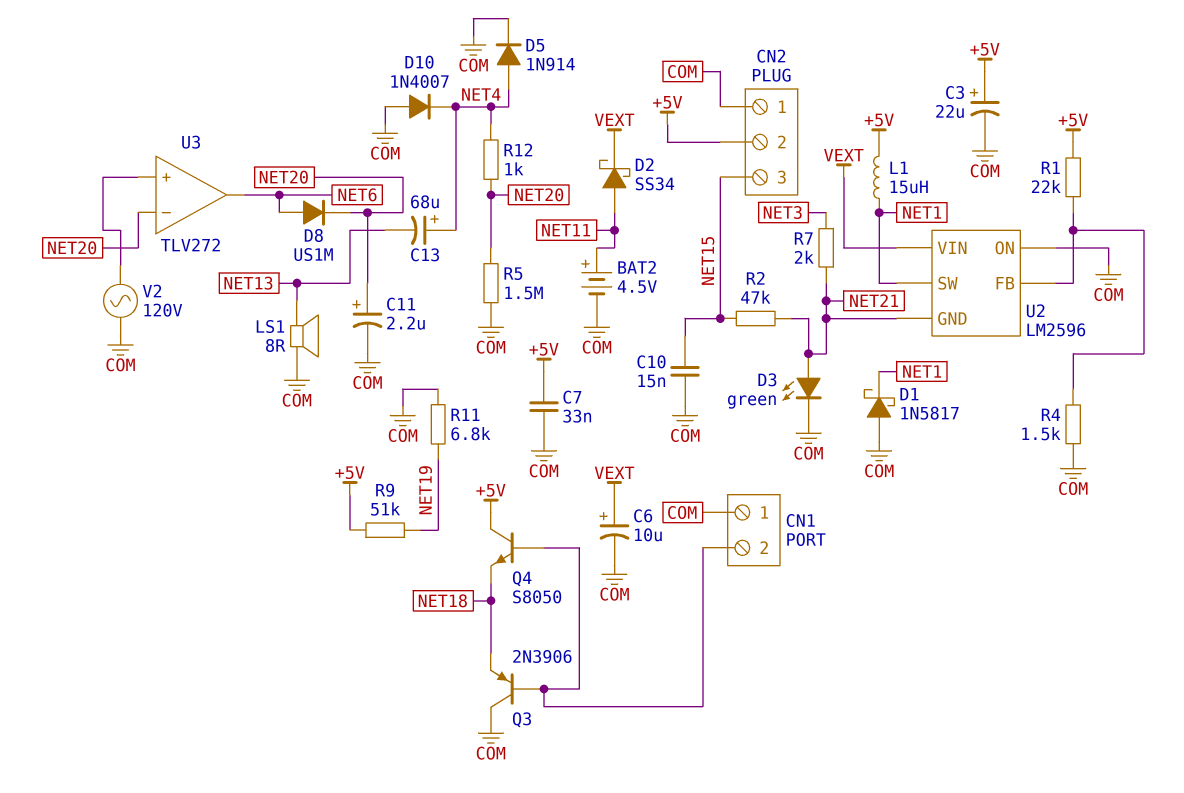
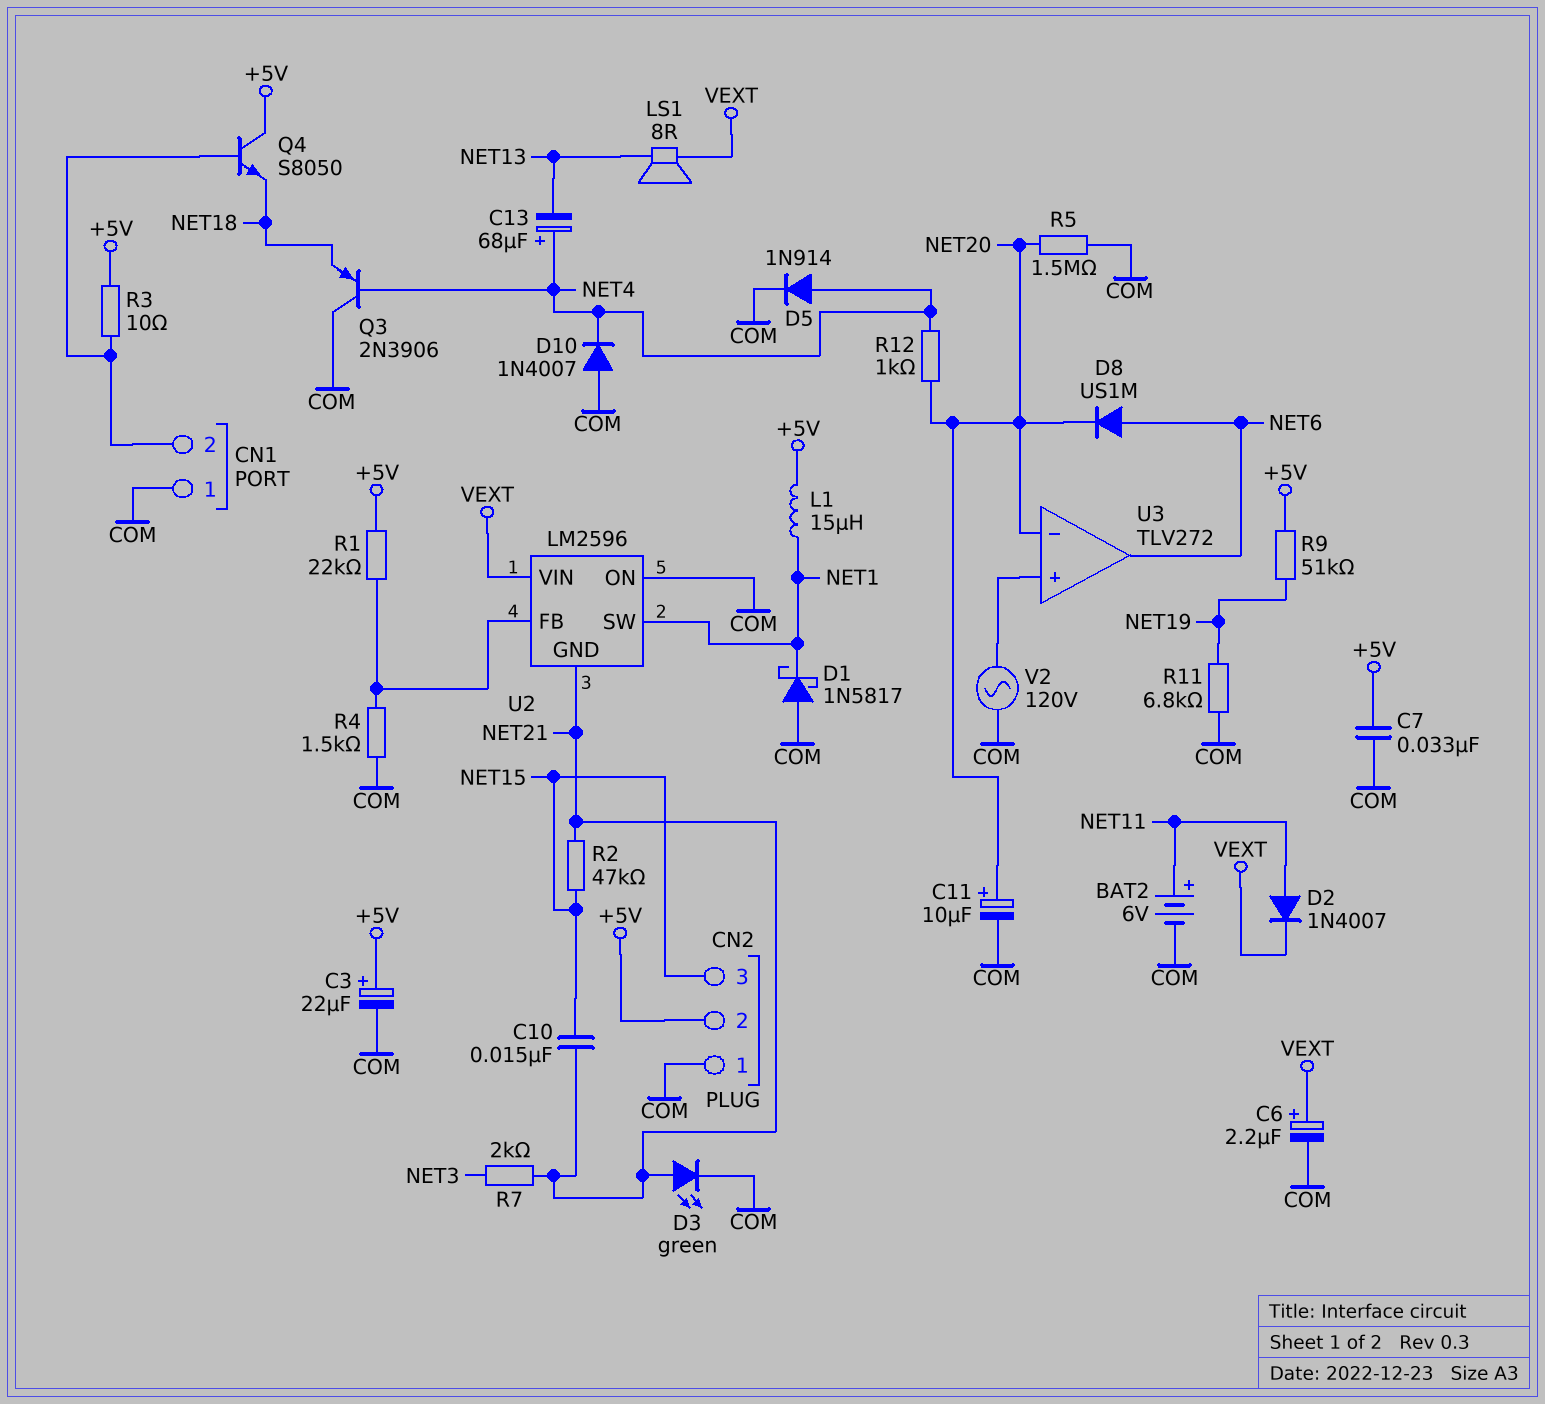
BAT2: 4.5V (plus NET11, minus COM) -> 6V (plus NET11, minus COM)
C6: 10uF (plus VEXT, minus COM) -> 2.2uF (plus VEXT, minus COM)
C10: 15nF (COM, NET15) -> 15nF (NET15, NET21)
C11: 2.2uF (plus NET20, minus COM) -> 10uF (plus NET20, minus COM)
D2: schottky SS34 (A NET11, K VEXT) -> diode 1N4007 (A NET11, K VEXT)
LS1: speaker 8R (COM, NET13) -> speaker 8R (NET13, VEXT)
Q3: PNP 2N3906 (B CN1/2, C COM, E NET18) -> PNP 2N3906 (B NET4, C COM, E NET18)
R3: none -> 10 (+5V, CN1/2)

